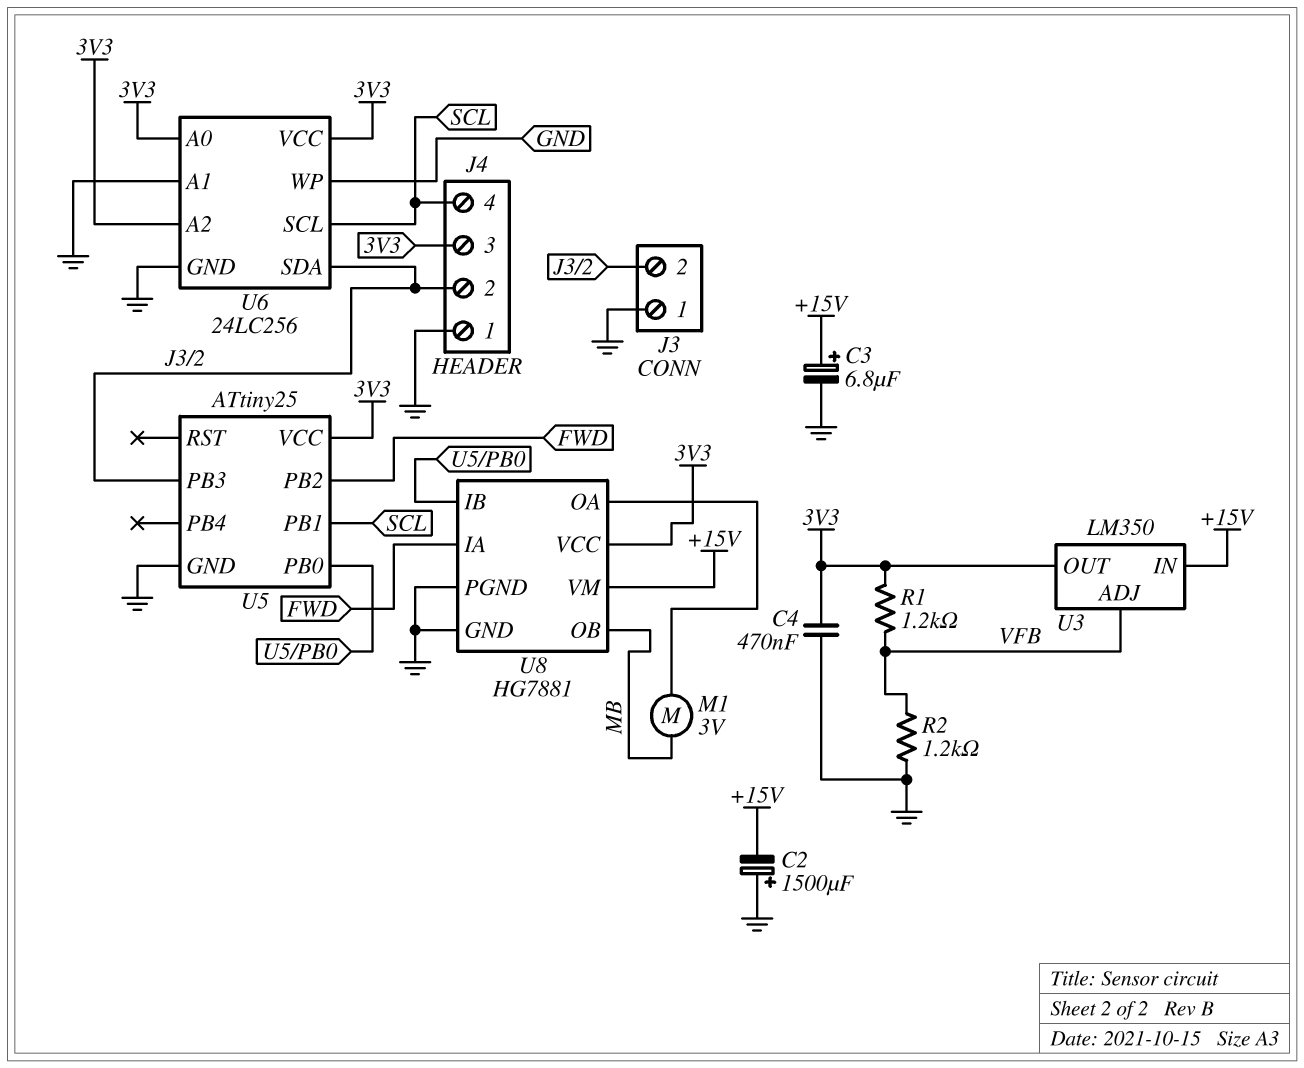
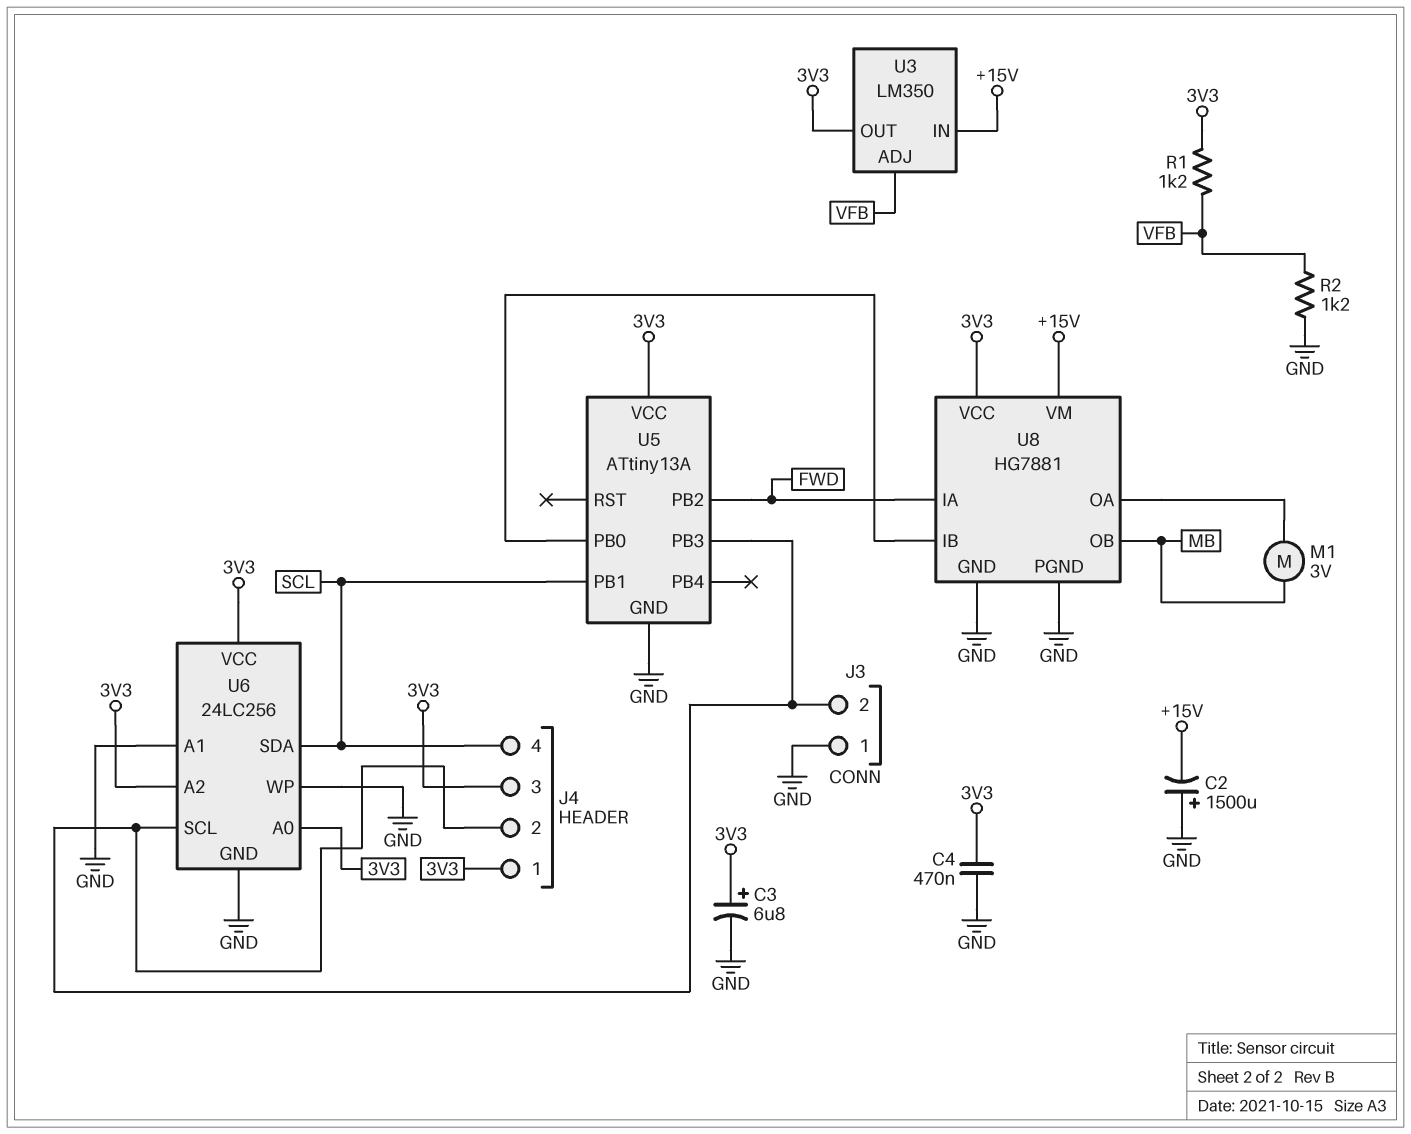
C3: 6.8uF (plus +15V, minus GND) -> 6.8uF (plus 3V3, minus GND)
J4 pin 1: GND -> 3V3
U5: ATtiny25 -> ATtiny13A
U6 pin SCL: SCL -> J3/2
U6 pin SDA: J3/2 -> SCL

